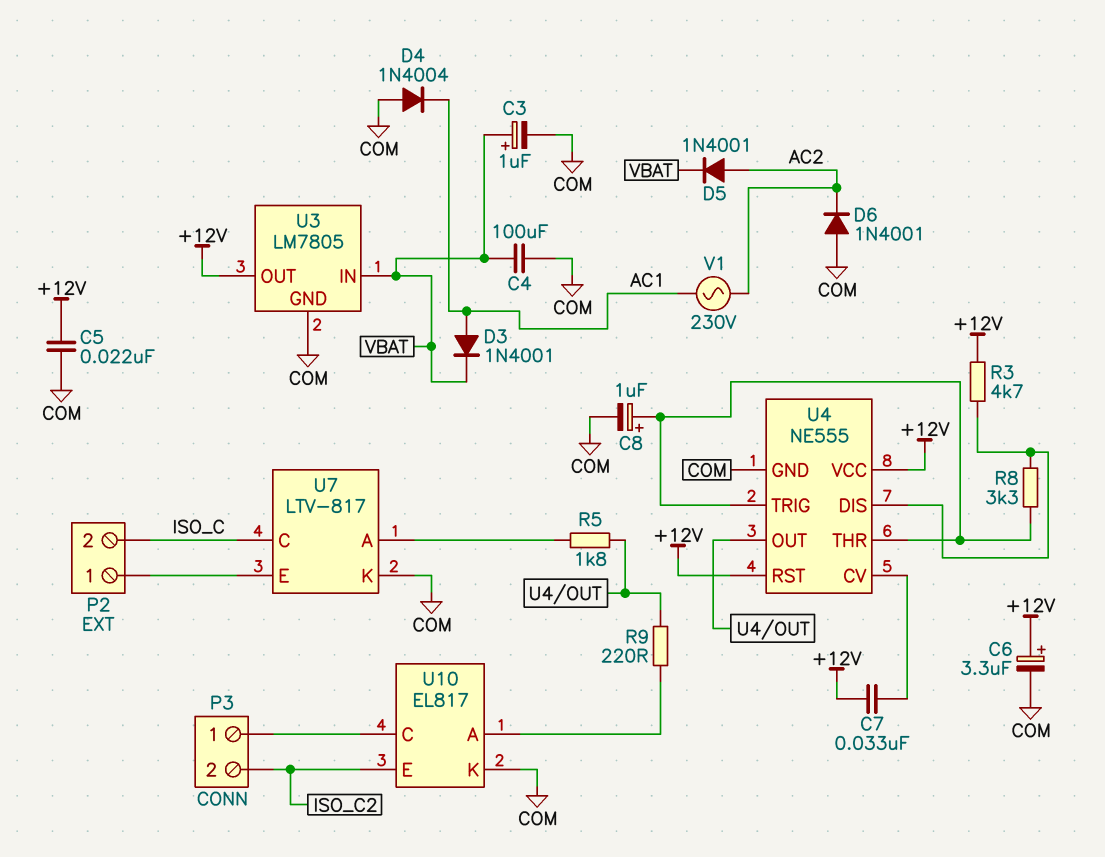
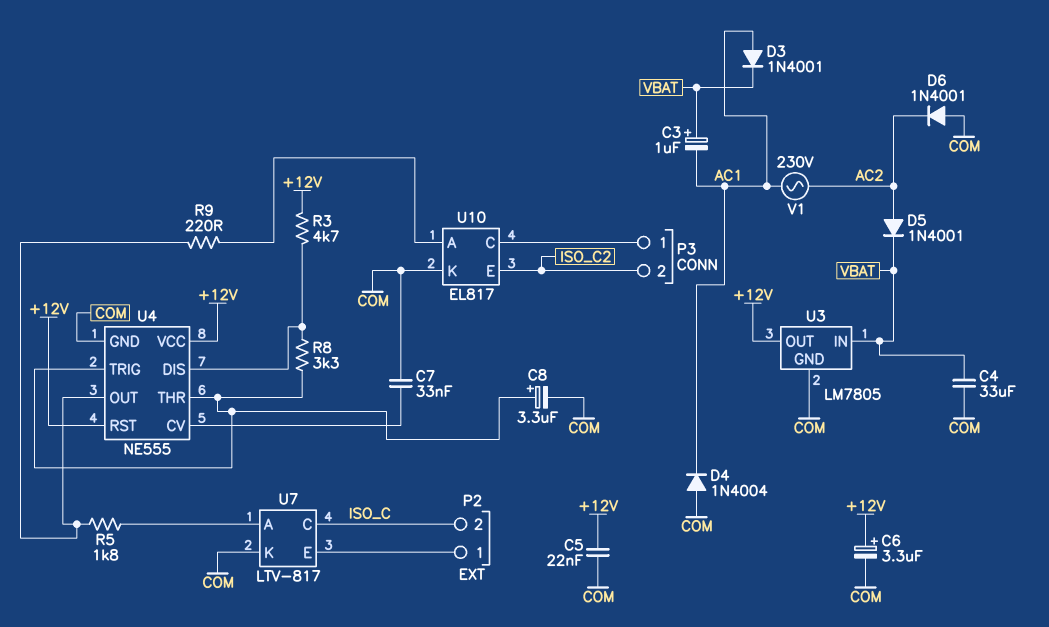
C3: 1uF (plus VBAT, minus COM) -> 1uF (plus VBAT, minus AC1)
C4: 100uF (COM, VBAT) -> 33uF (COM, VBAT)
C7: 33nF (+12V, U4/CV) -> 33nF (COM, U4/CV)
C8: 1uF (plus U4/THR, minus COM) -> 3.3uF (plus U4/THR, minus COM)

